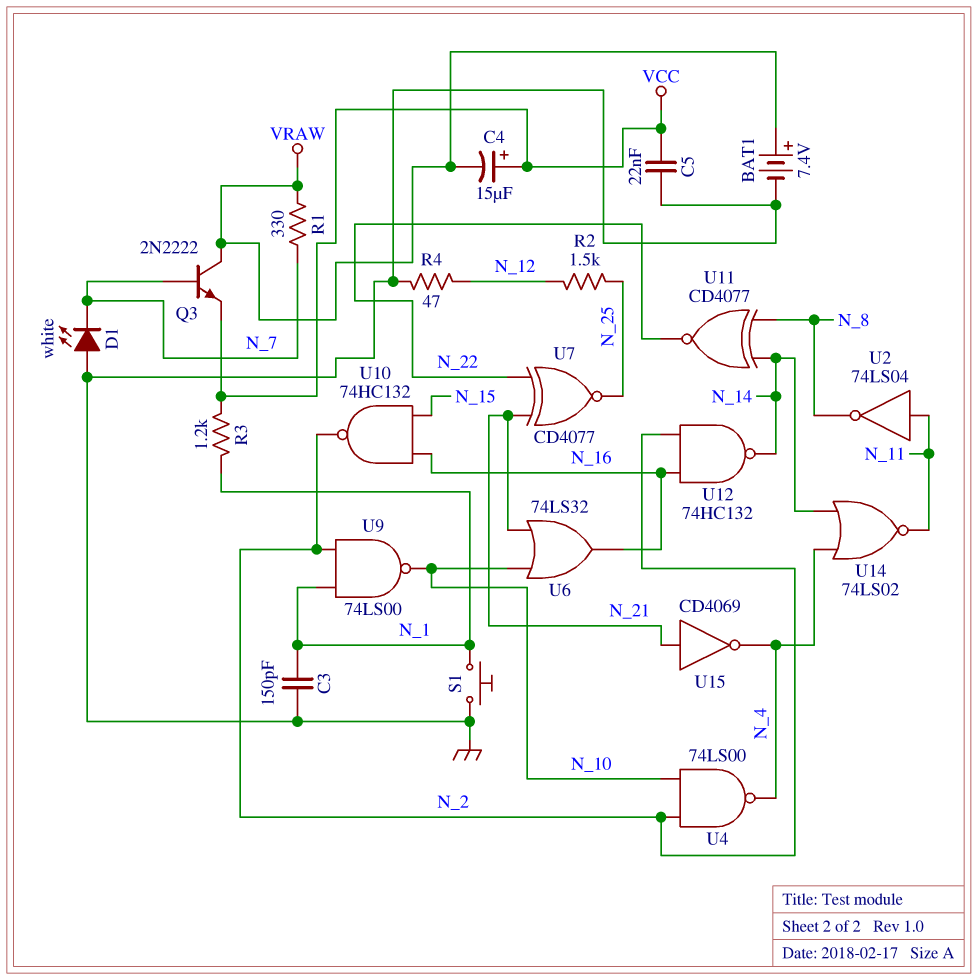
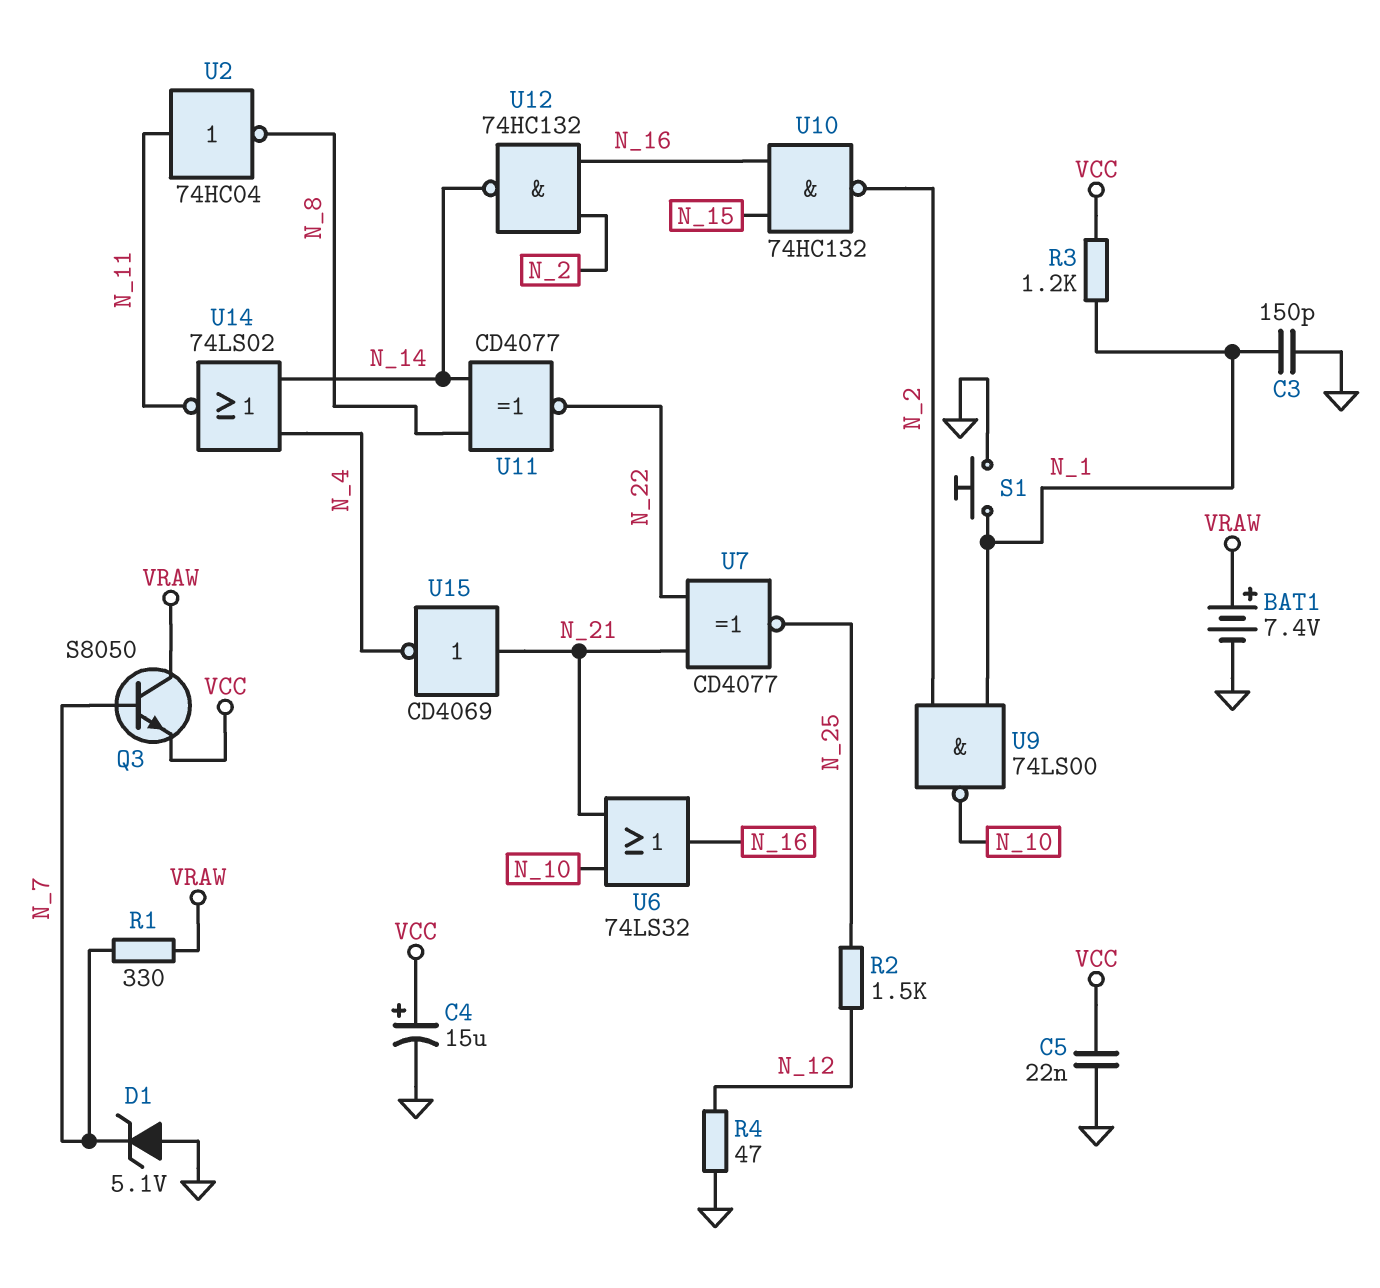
C4: 15uF (plus VCC, minus VRAW) -> 15uF (plus VCC, minus GND)
D1: LED white (A GND, K N_7) -> zener 5.1V (A GND, K N_7)
Q3: NPN 2N2222 (B N_7, C VRAW, E VCC) -> NPN S8050 (B N_7, C VRAW, E VCC)
U2: NOT 74LS04 (in N_11, out N_8) -> NOT 74HC04 (in N_11, out N_8)
U4: NAND 74LS00 (in N_2, in N_10, out N_4) -> none

